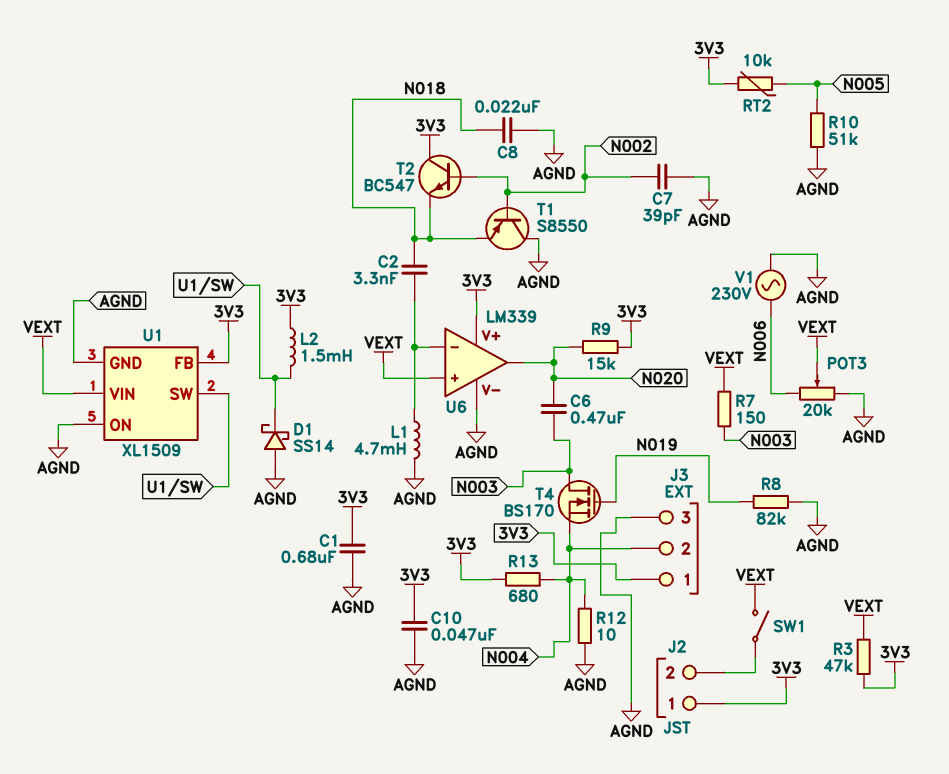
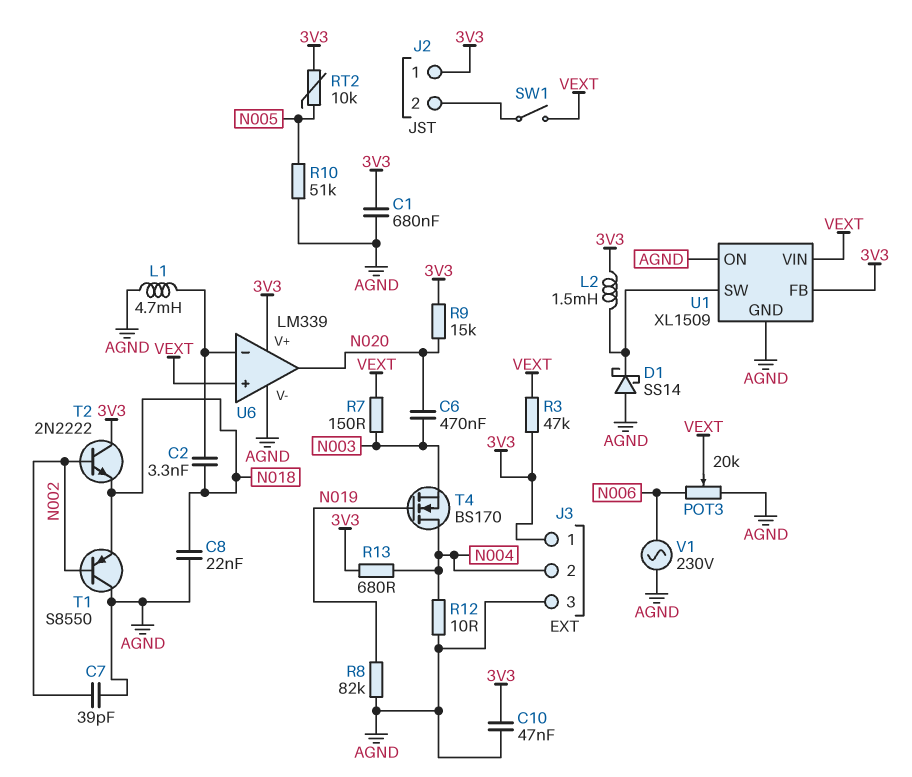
T2: NPN BC547 (B N002, C 3V3, E N018) -> NPN 2N2222 (B N002, C 3V3, E N018)
T4: NMOS BS170 (G N019, D N003, S N004) -> NMOS BS170 (G N019, D N004, S N003)

